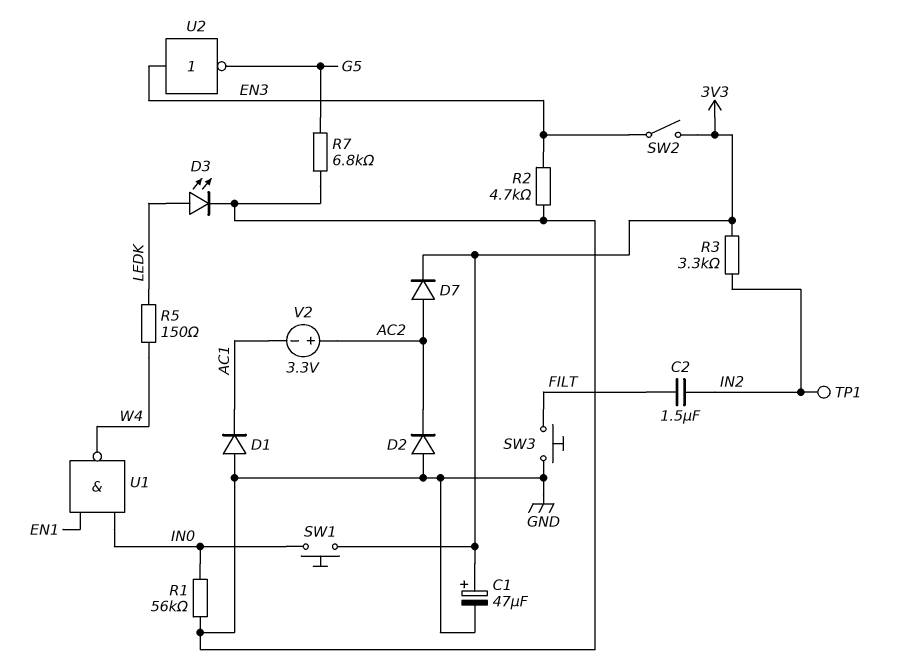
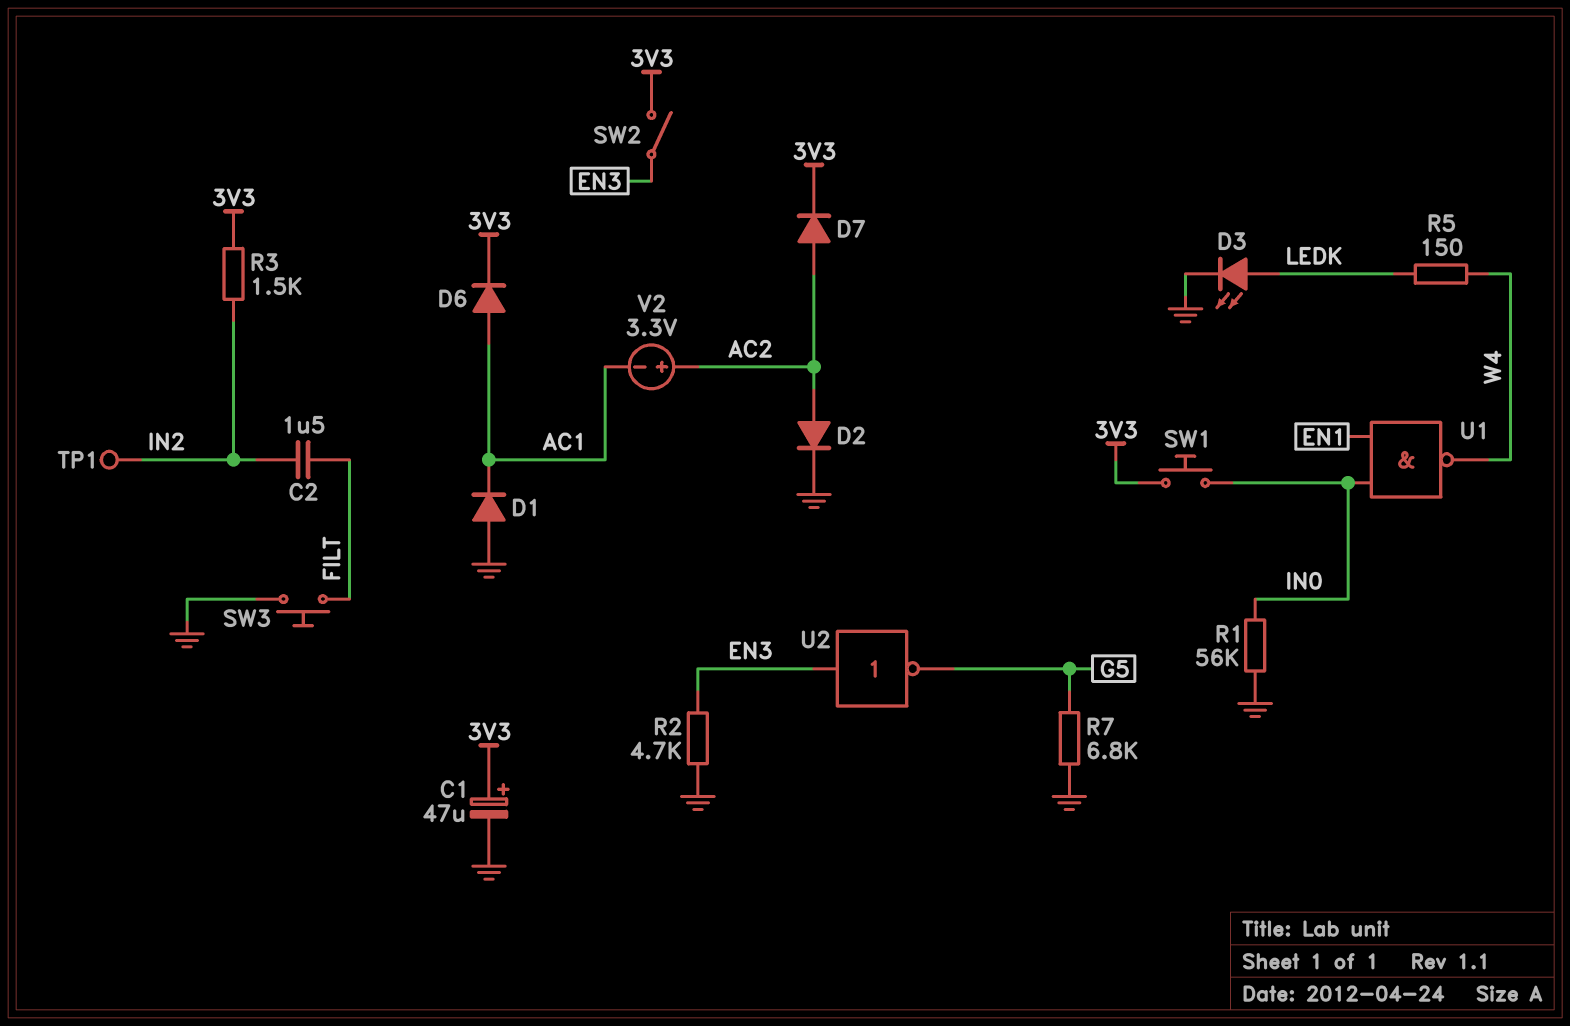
D2: diode (A GND, K AC2) -> diode (A AC2, K GND)
D6: none -> diode (A AC1, K 3V3)
R3: 3.3k (3V3, IN2) -> 1.5k (3V3, IN2)

